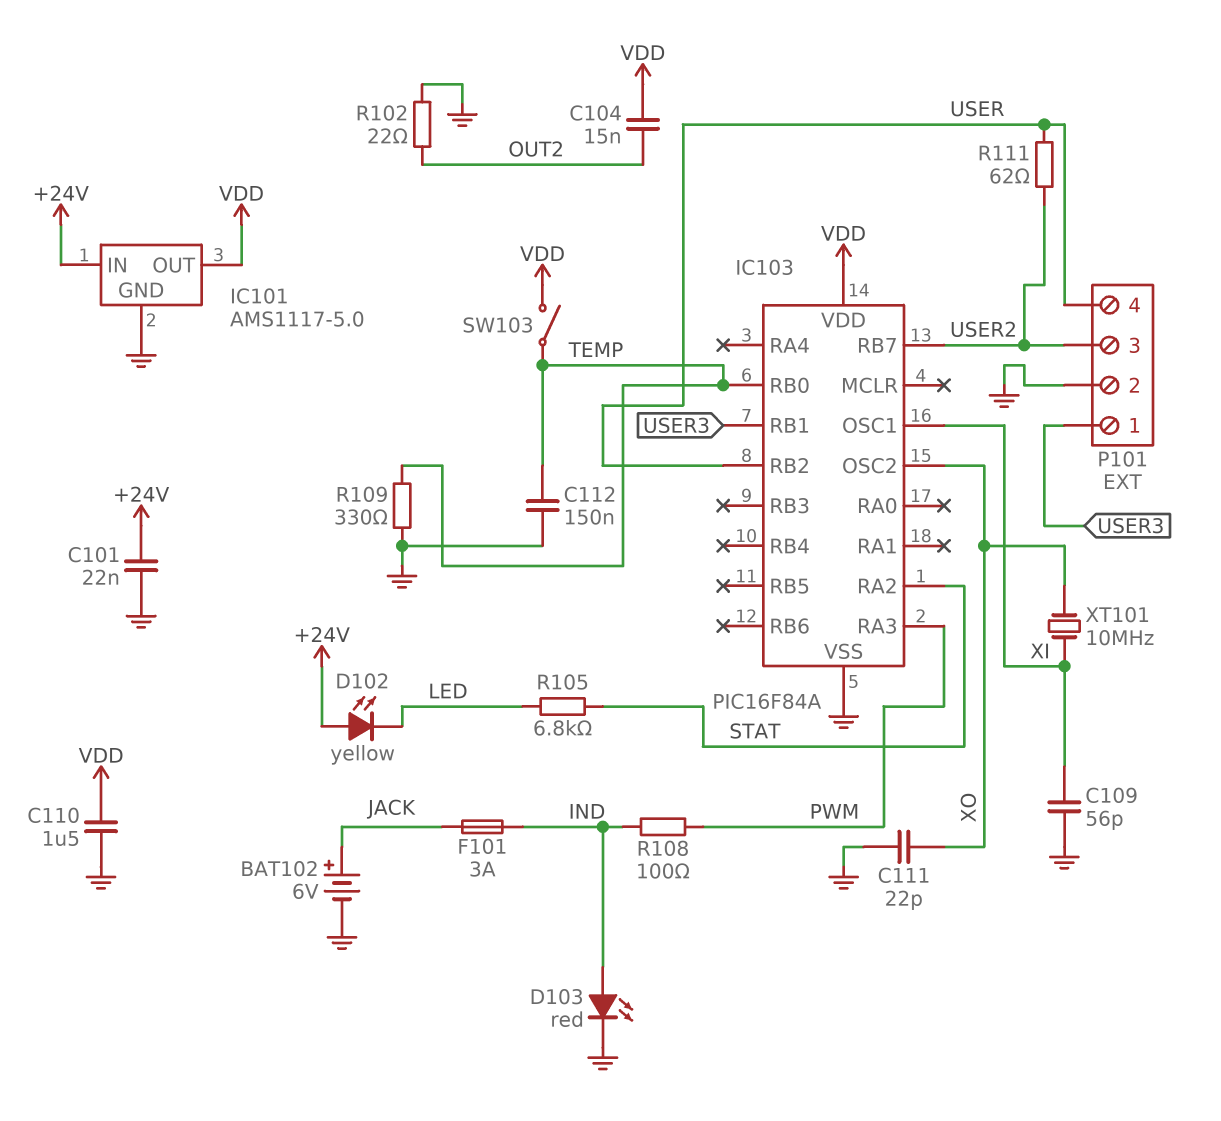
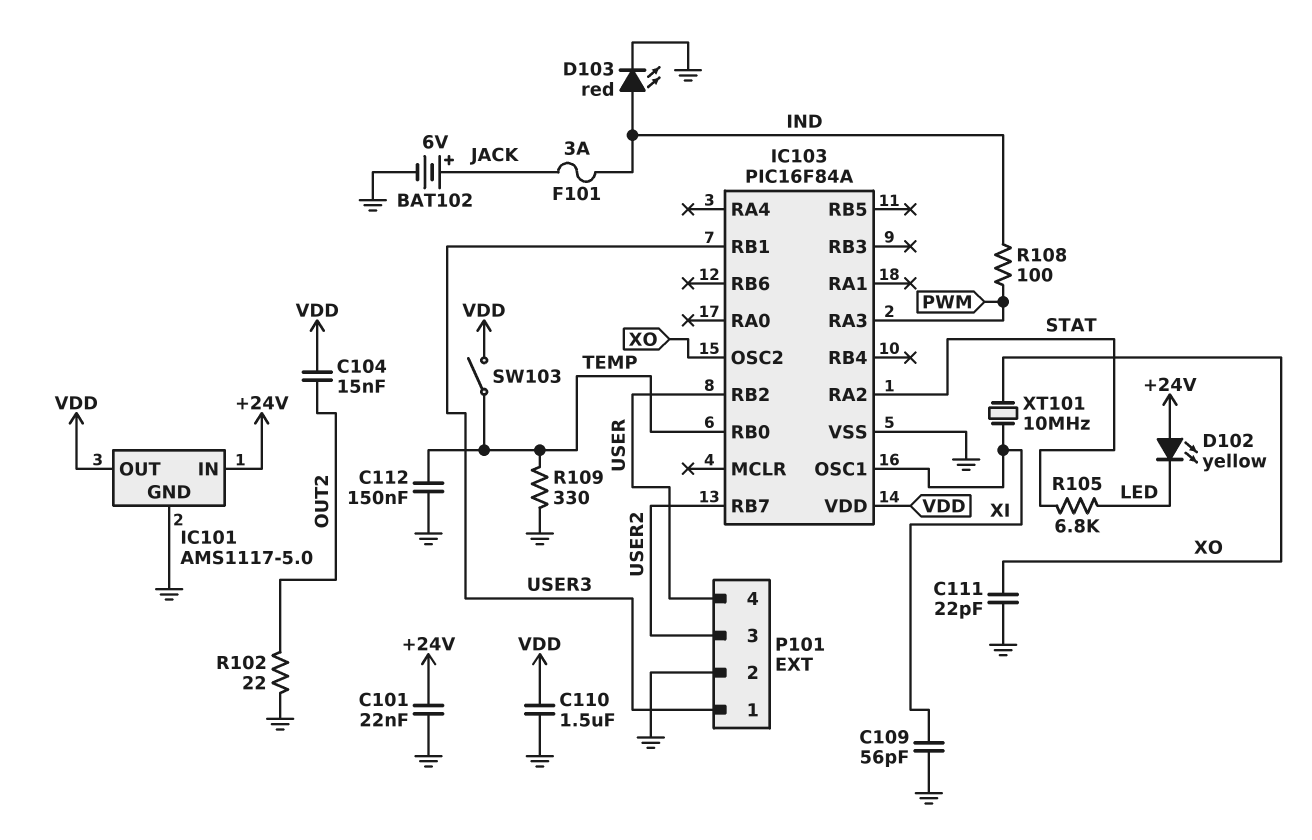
R111: 62 (USER, USER2) -> none

